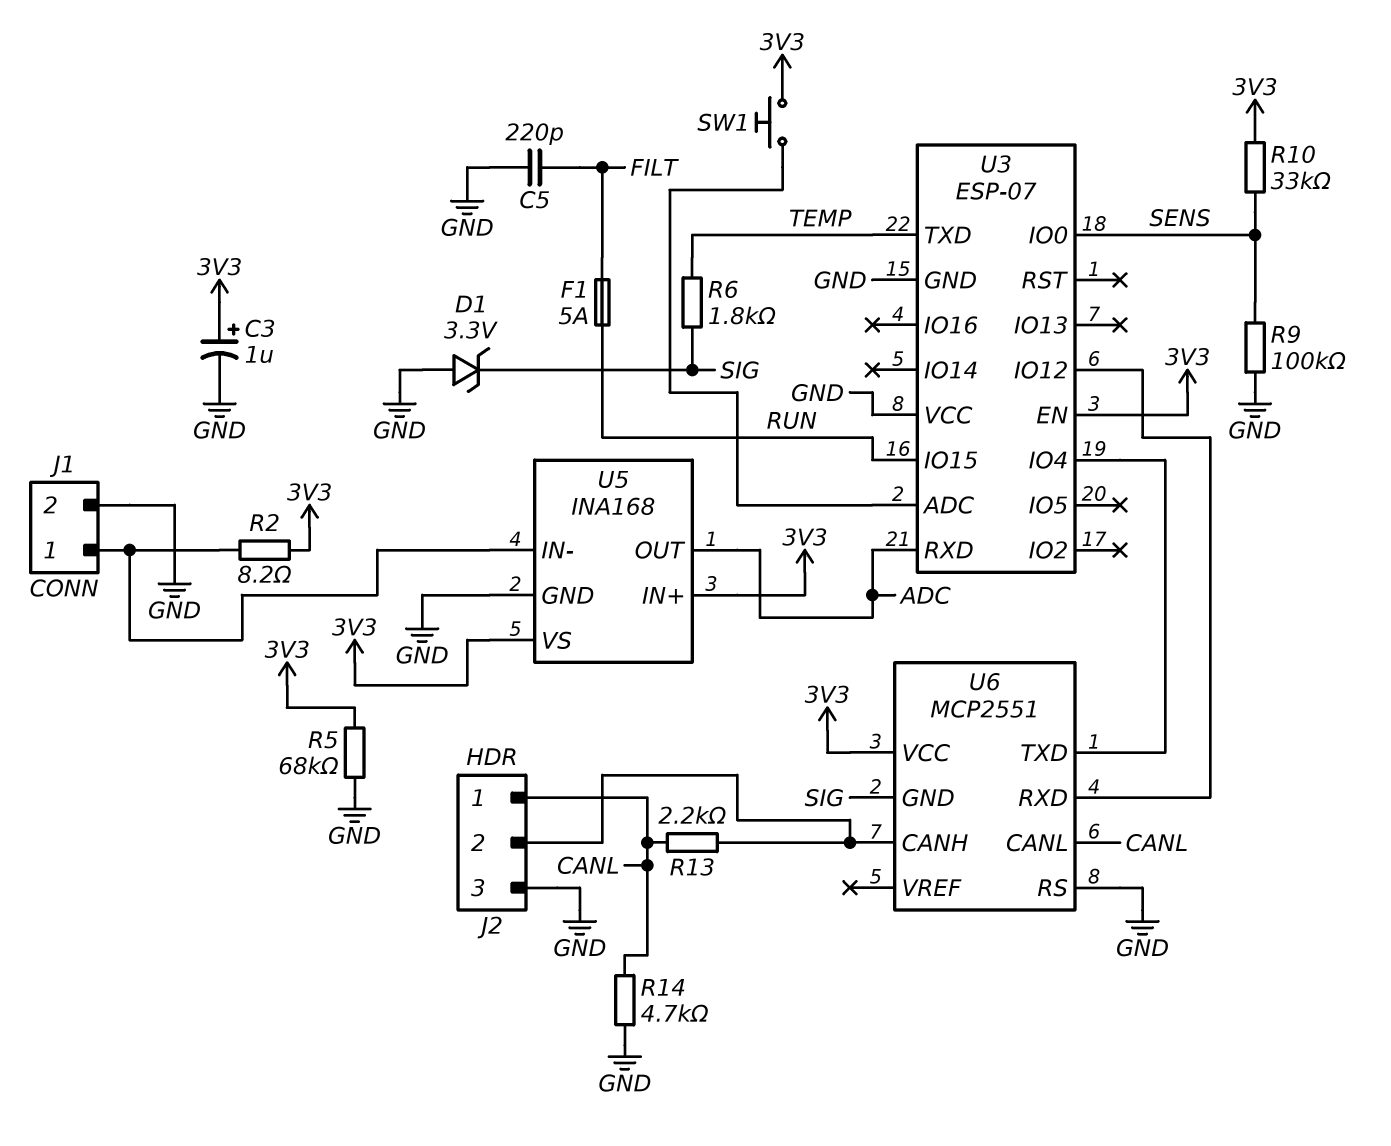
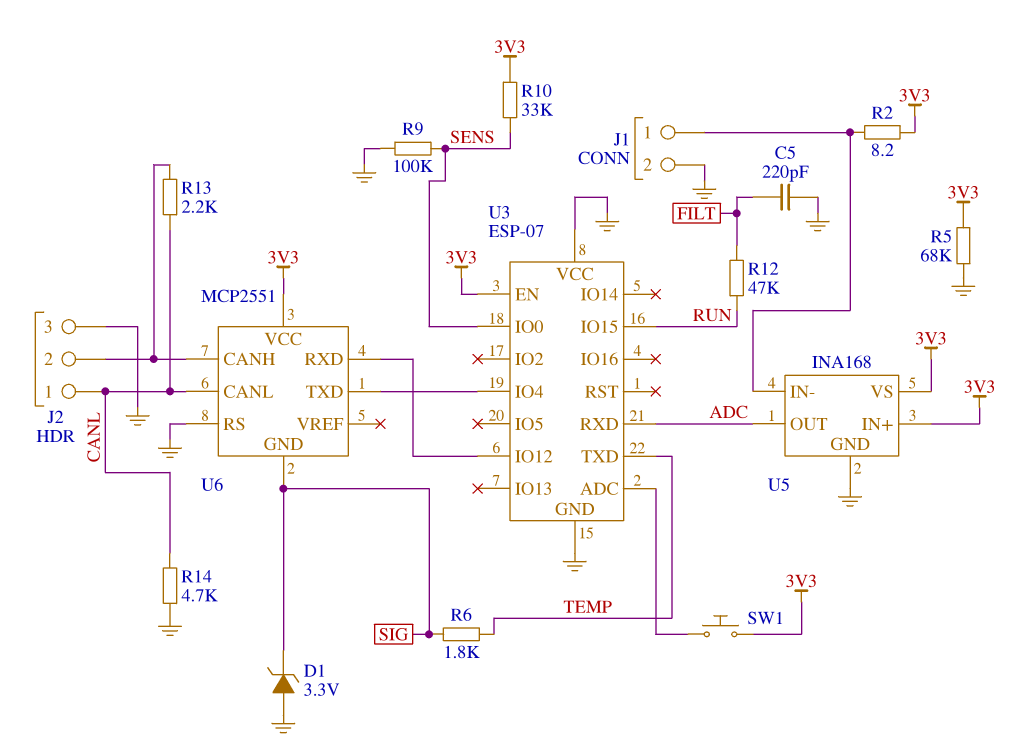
C3: 1uF (plus 3V3, minus GND) -> none
F1: 5A (FILT, RUN) -> none
R12: none -> 47k (FILT, RUN)

